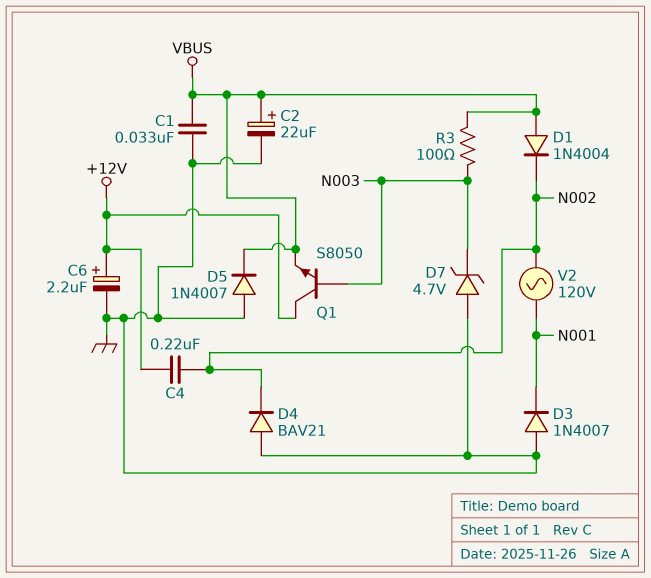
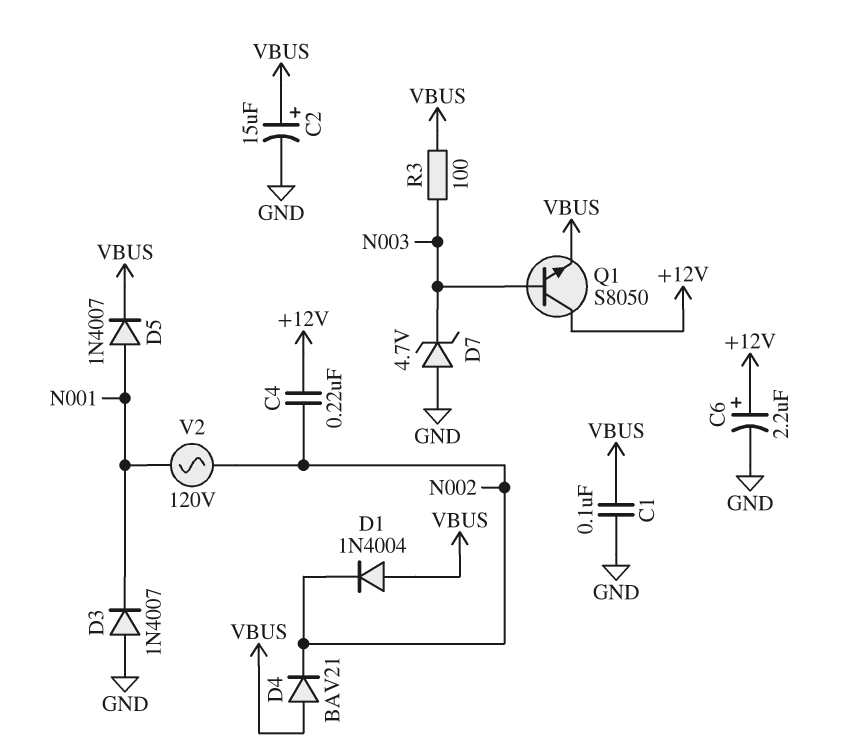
C1: 33nF (GND, VBUS) -> 100nF (GND, VBUS)
C2: 22uF (plus VBUS, minus GND) -> 15uF (plus VBUS, minus GND)
D4: diode BAV21 (A GND, K N002) -> diode BAV21 (A VBUS, K N002)
D5: diode 1N4007 (A GND, K VBUS) -> diode 1N4007 (A N001, K VBUS)

